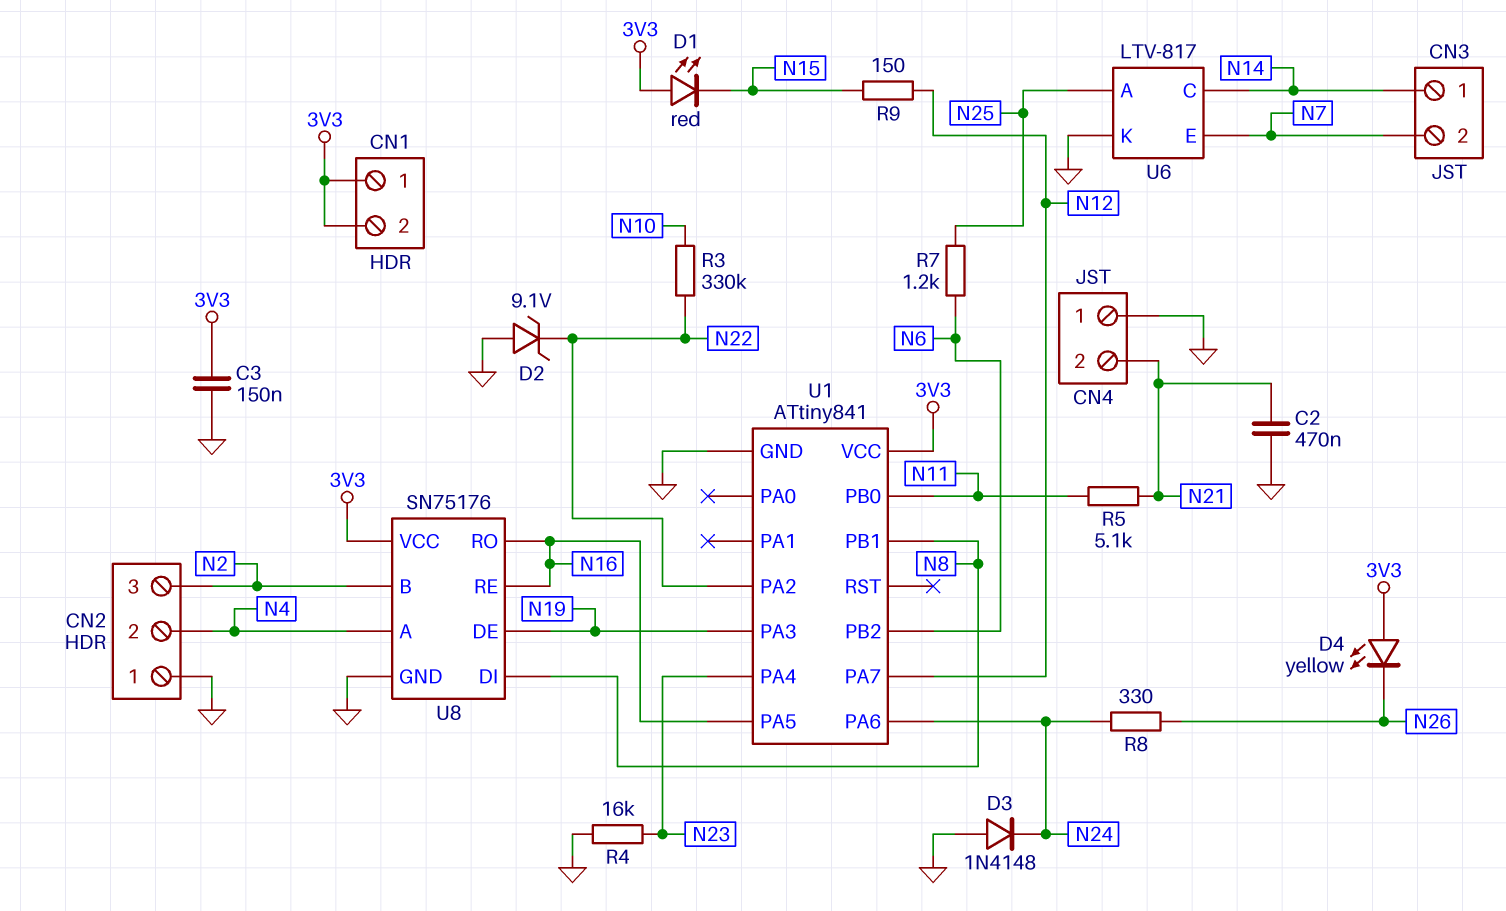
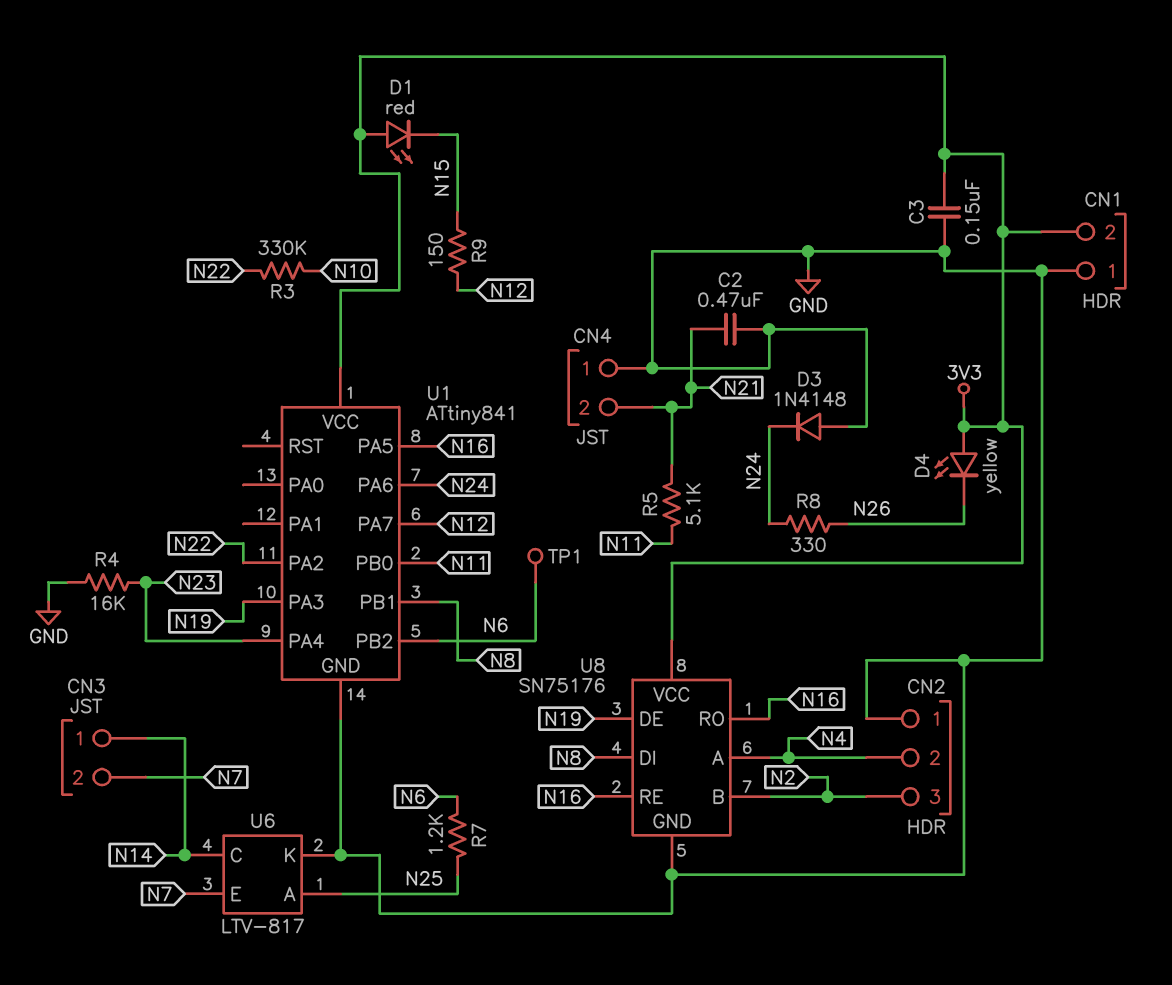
CN1 pin 1: 3V3 -> GND
D2: zener 9.1V (A GND, K N22) -> none
TP1: none -> test point (N6)

